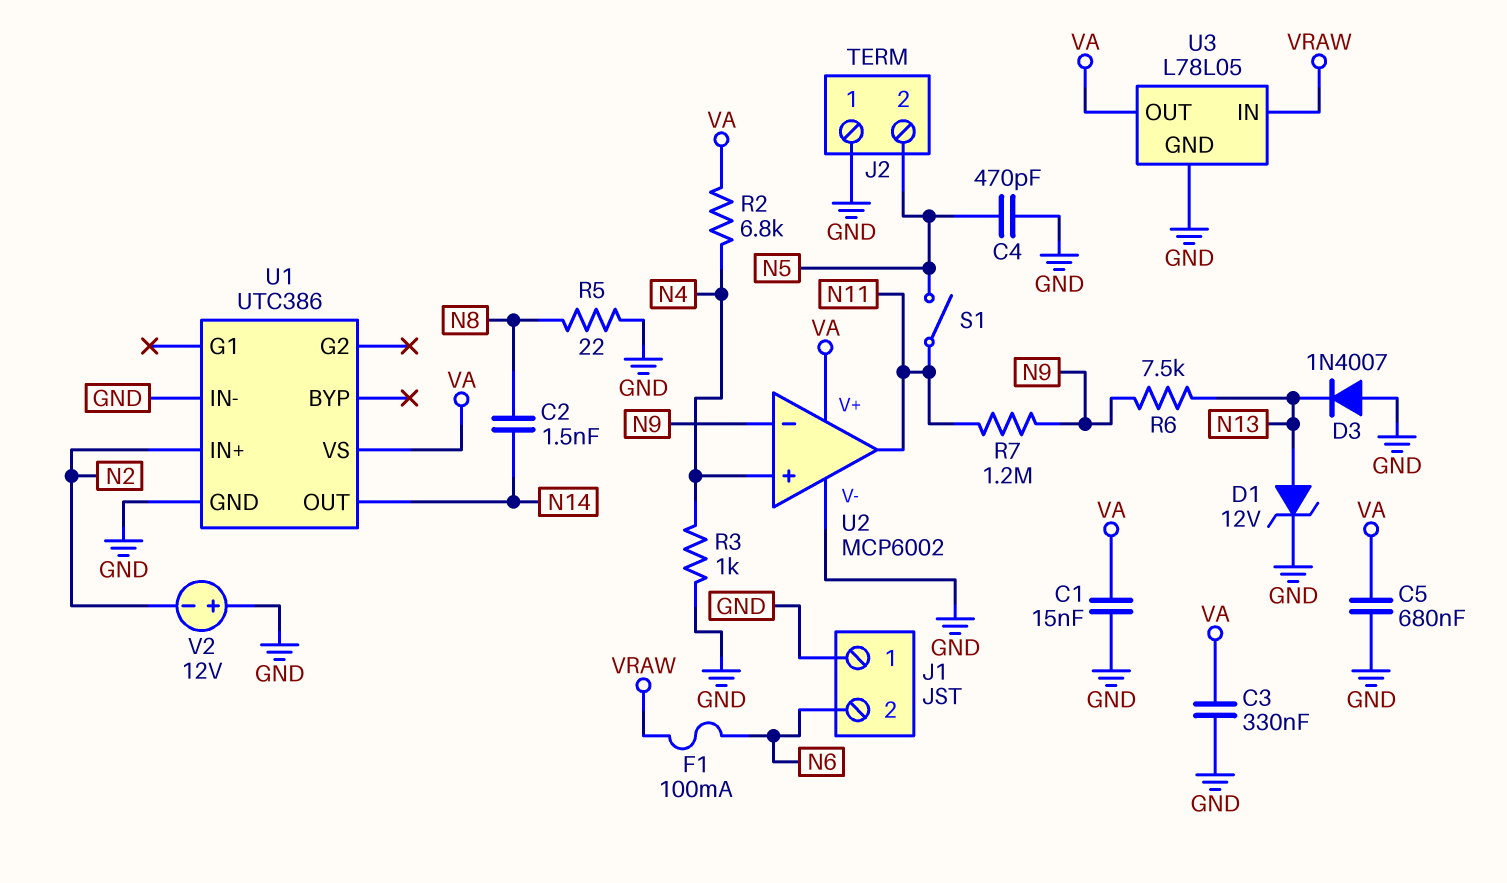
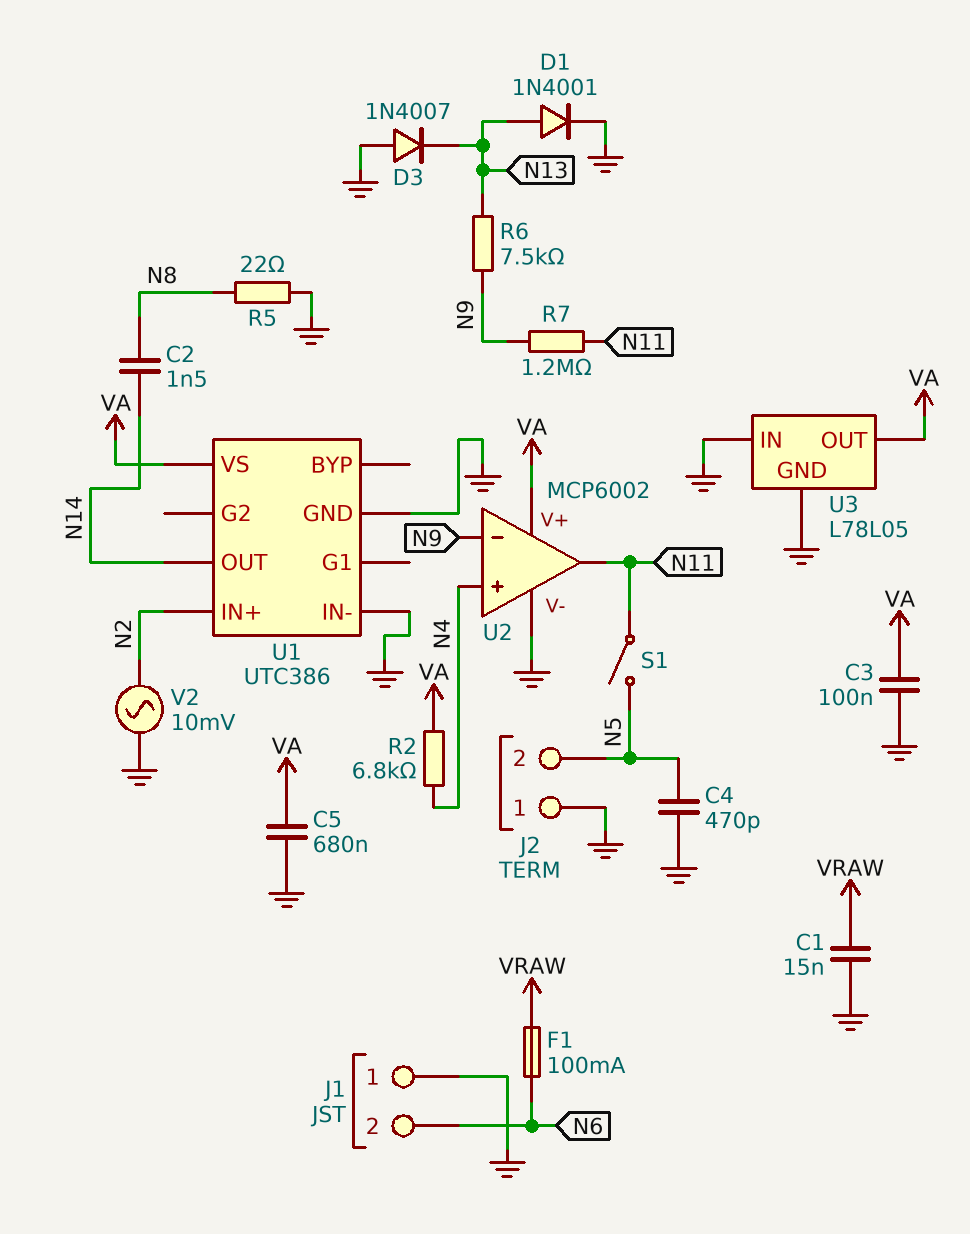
C1: 15nF (GND, VA) -> 15nF (GND, VRAW)
C3: 330nF (GND, VA) -> 100nF (GND, VA)
D1: zener 12V (A N13, K GND) -> diode 1N4001 (A N13, K GND)
R3: 1k (GND, N4) -> none
U3 pin IN: VRAW -> GND
V2: 12V (plus GND, minus N2) -> AC 10mV (GND, N2)

